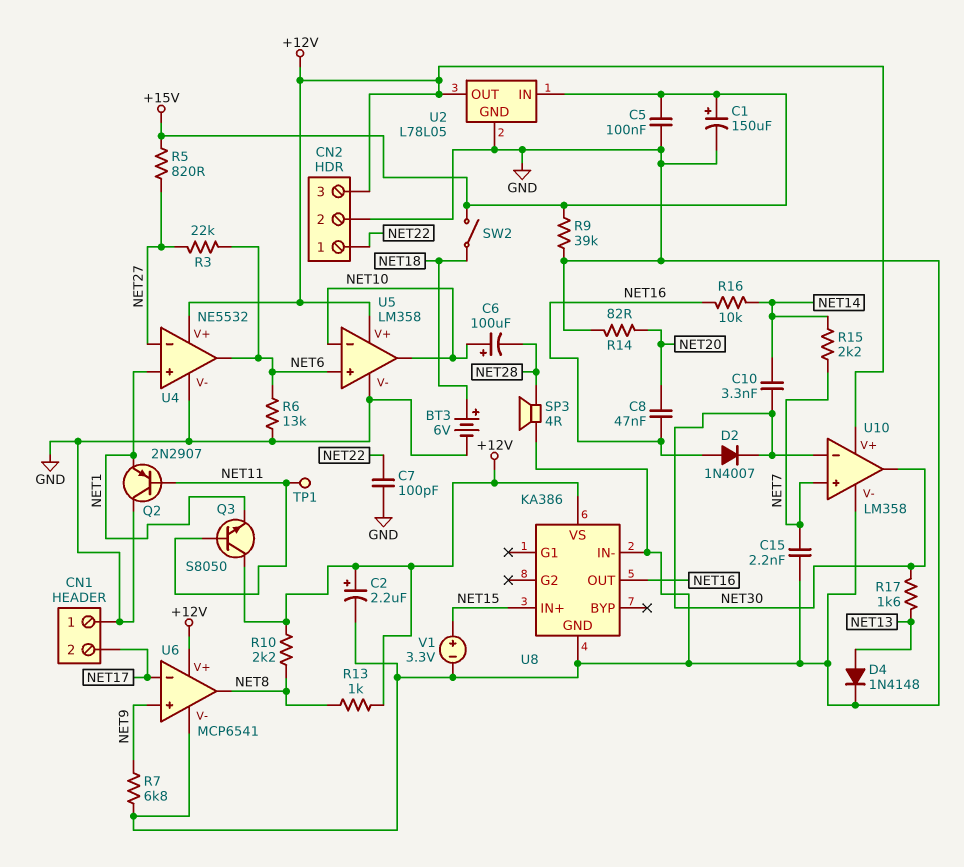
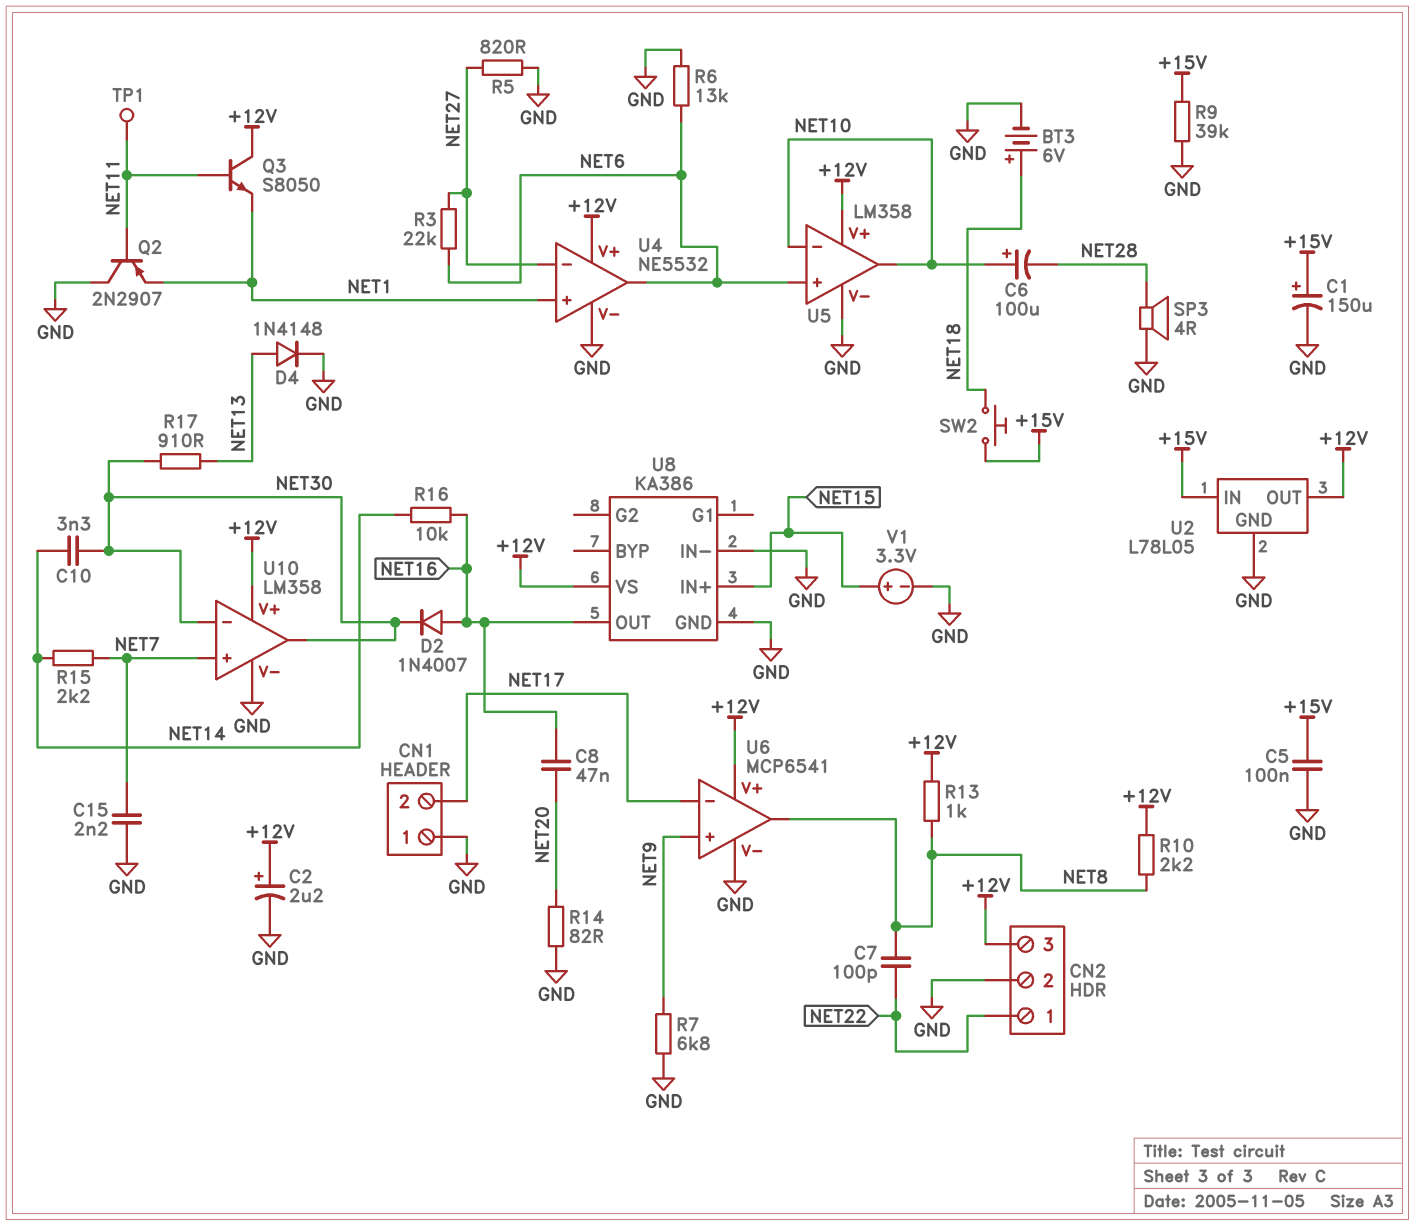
C7: 100pF (GND, NET22) -> 100pF (NET8, NET22)
R5: 820 (+15V, NET27) -> 820 (GND, NET27)
R17: 1.6k (NET13, NET30) -> 910 (NET13, NET30)
SW2: switch (+15V, NET18) -> button (+15V, NET18)

